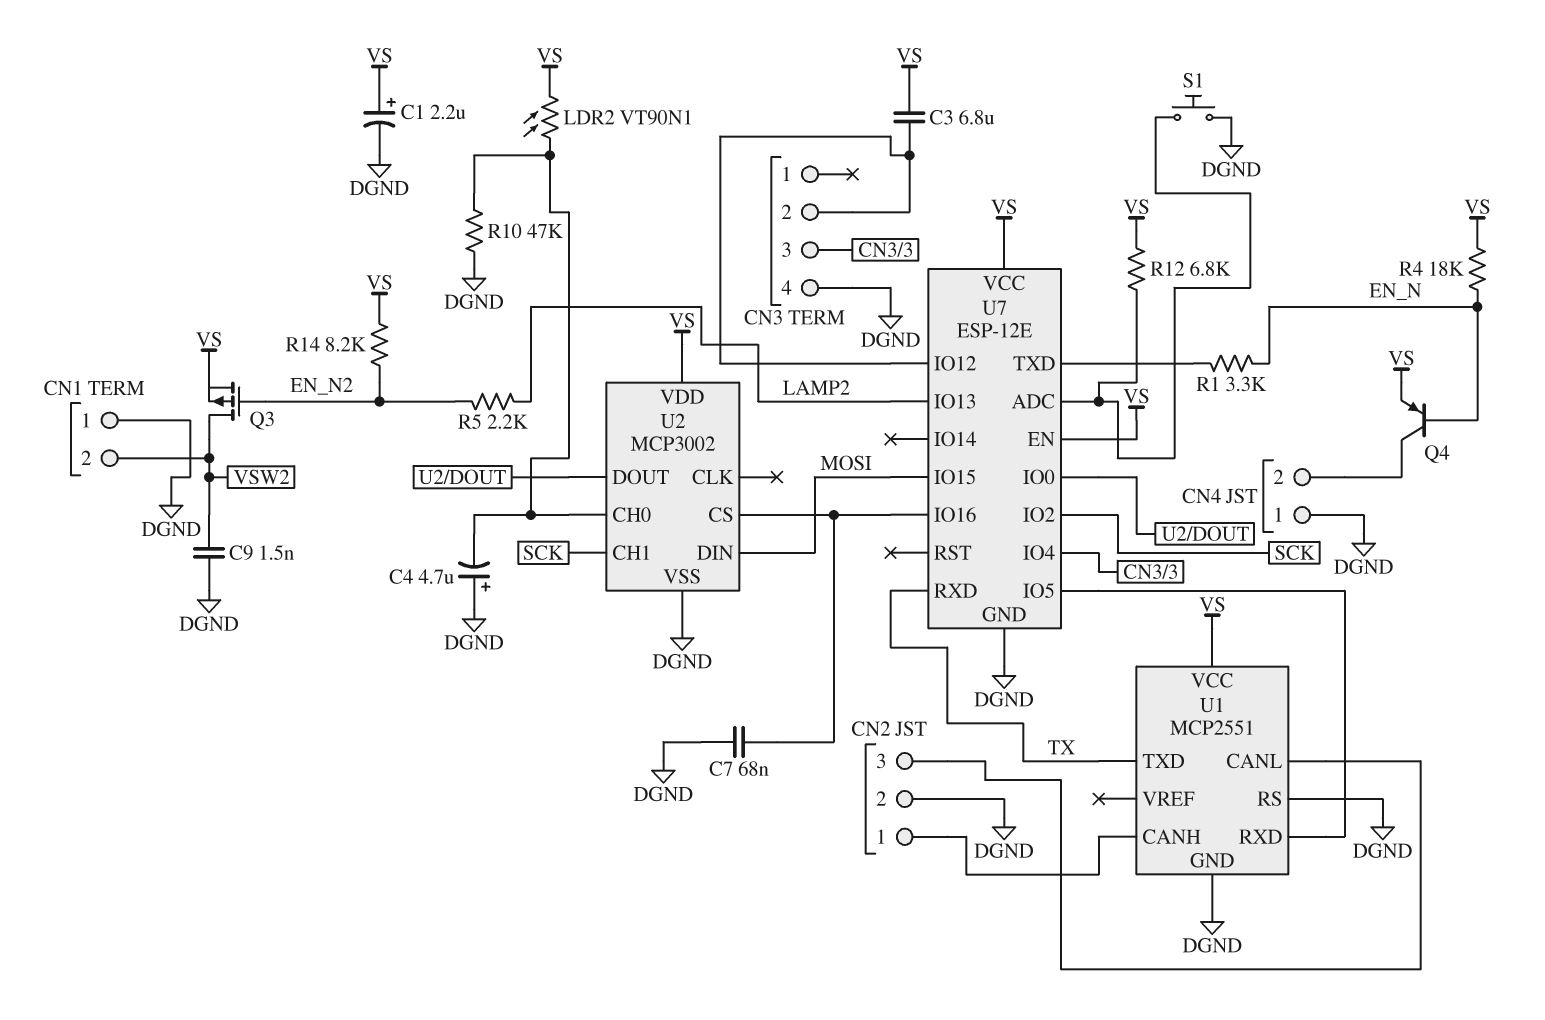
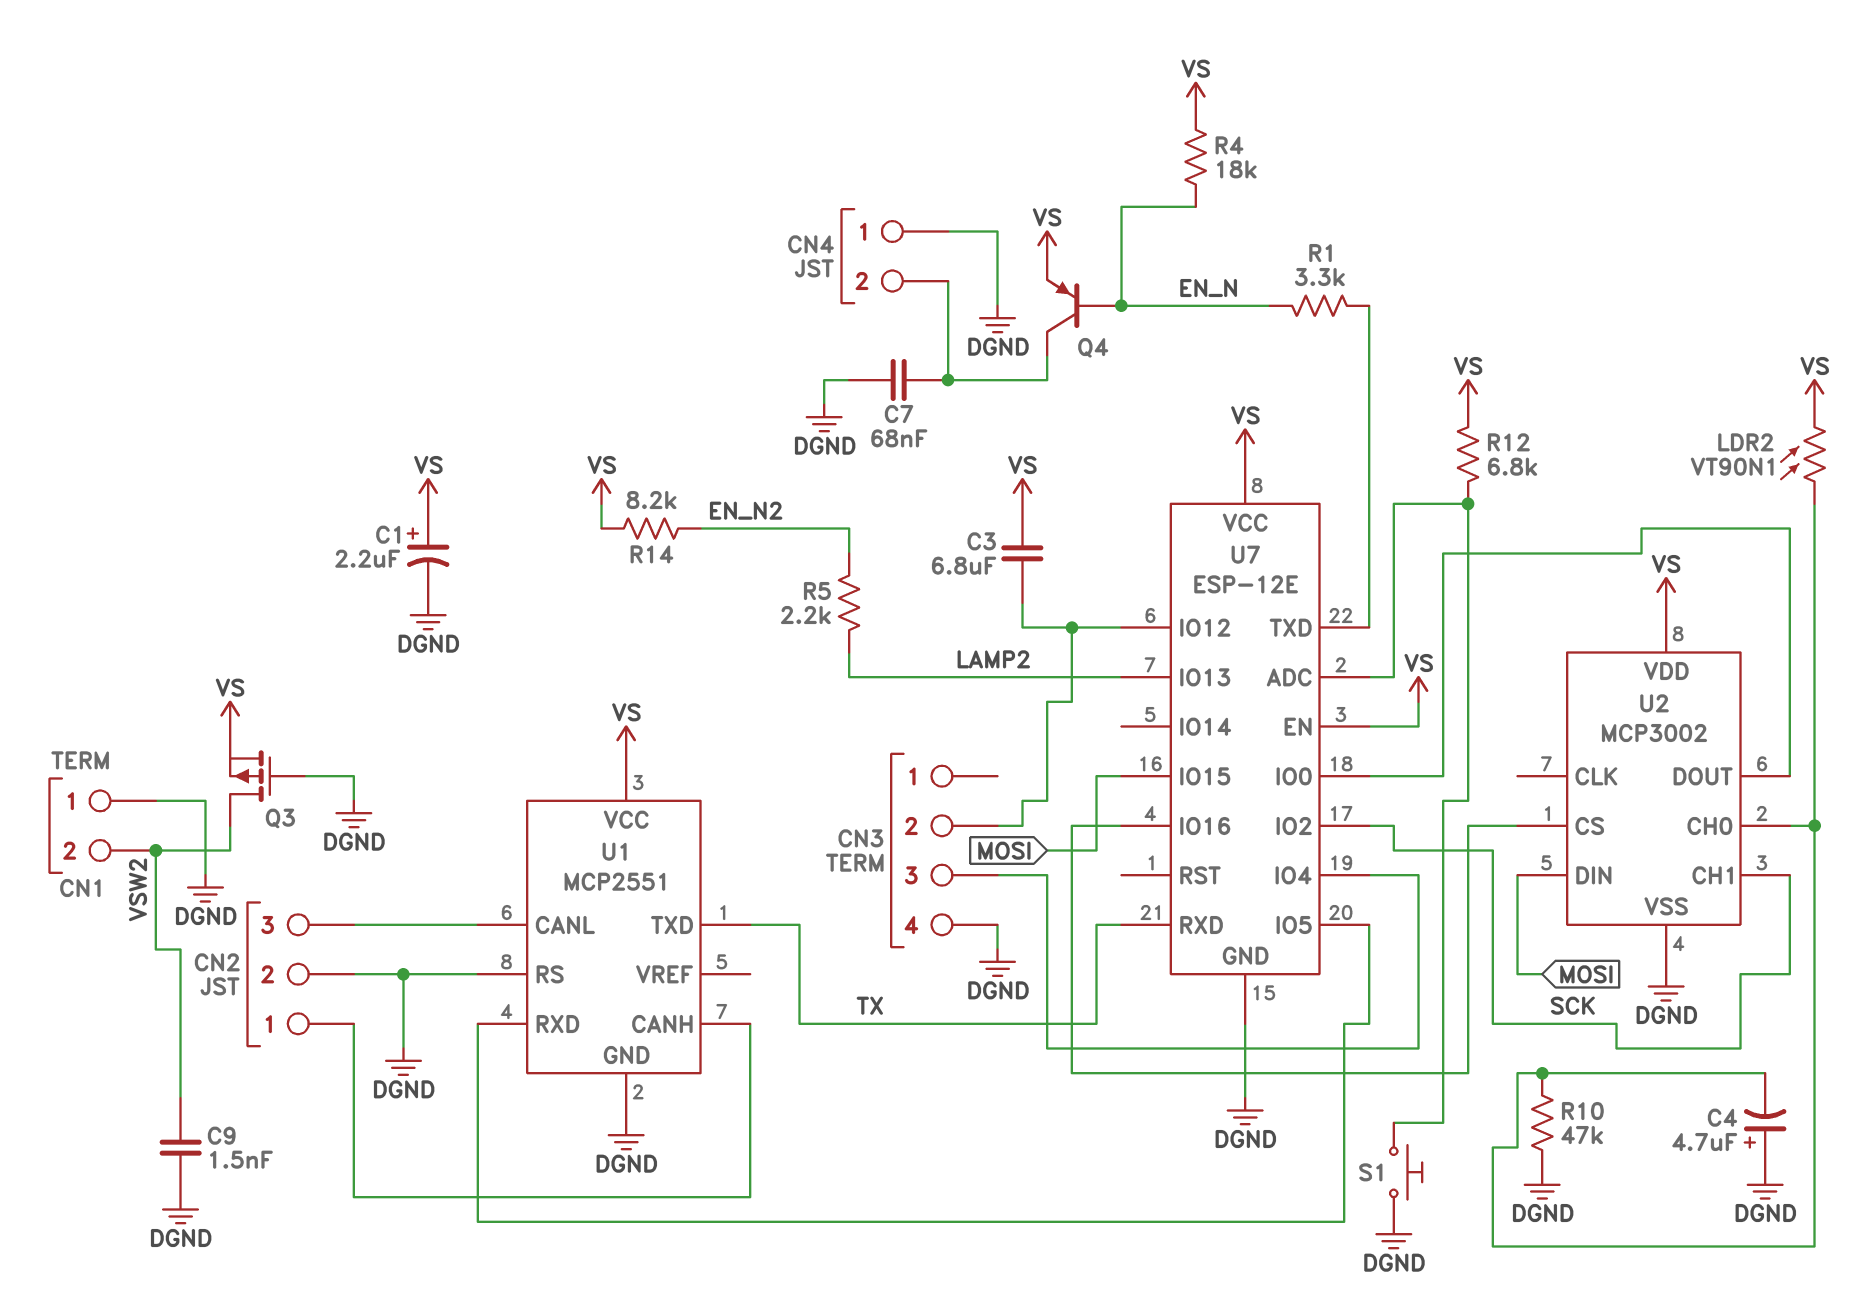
C7: 68nF (DGND, U2/CS) -> 68nF (CN4/2, DGND)
Q3: PMOS (G EN_N2, D VSW2, S VS) -> PMOS (G DGND, D VSW2, S VS)

